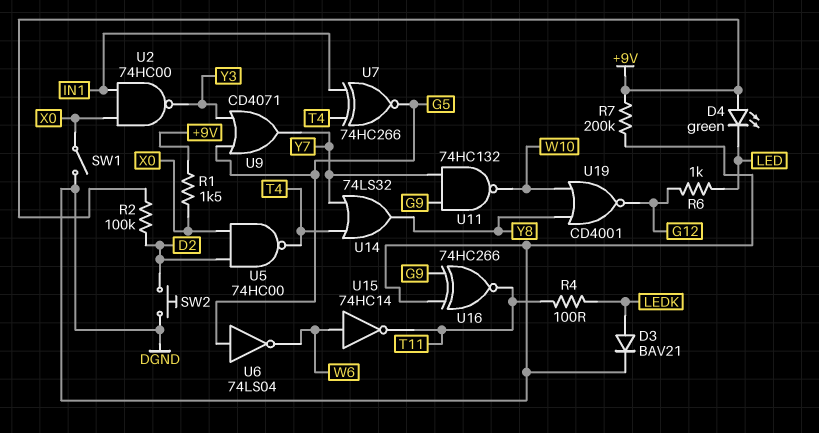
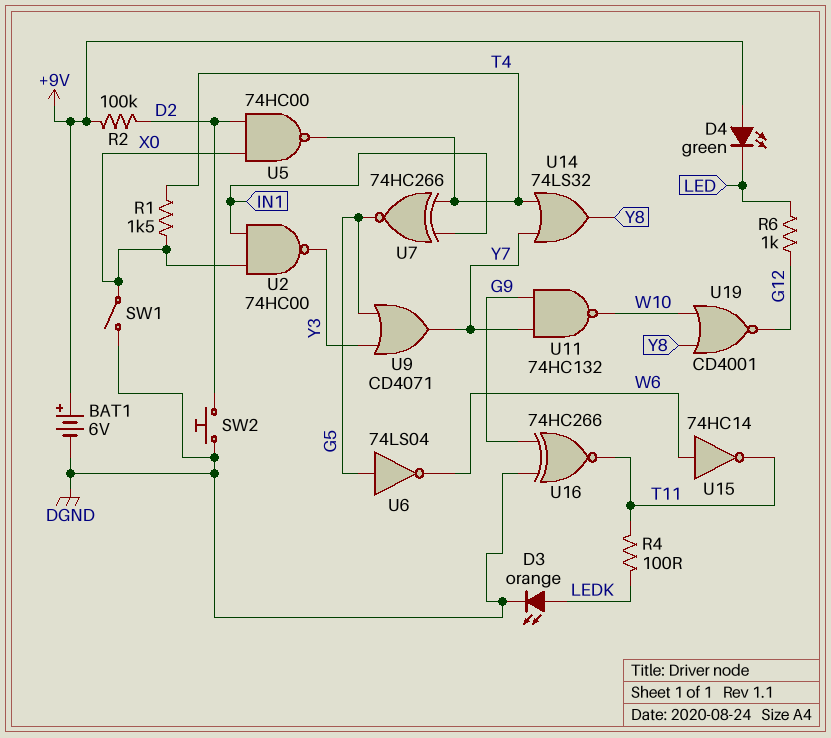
BAT1: none -> 6V (plus +9V, minus DGND)
D3: diode BAV21 (A LEDK, K DGND) -> LED orange (A LEDK, K DGND)
R1: 1.5k (+9V, X0) -> 1.5k (T4, X0)
R7: 200k (+9V, DGND) -> none

